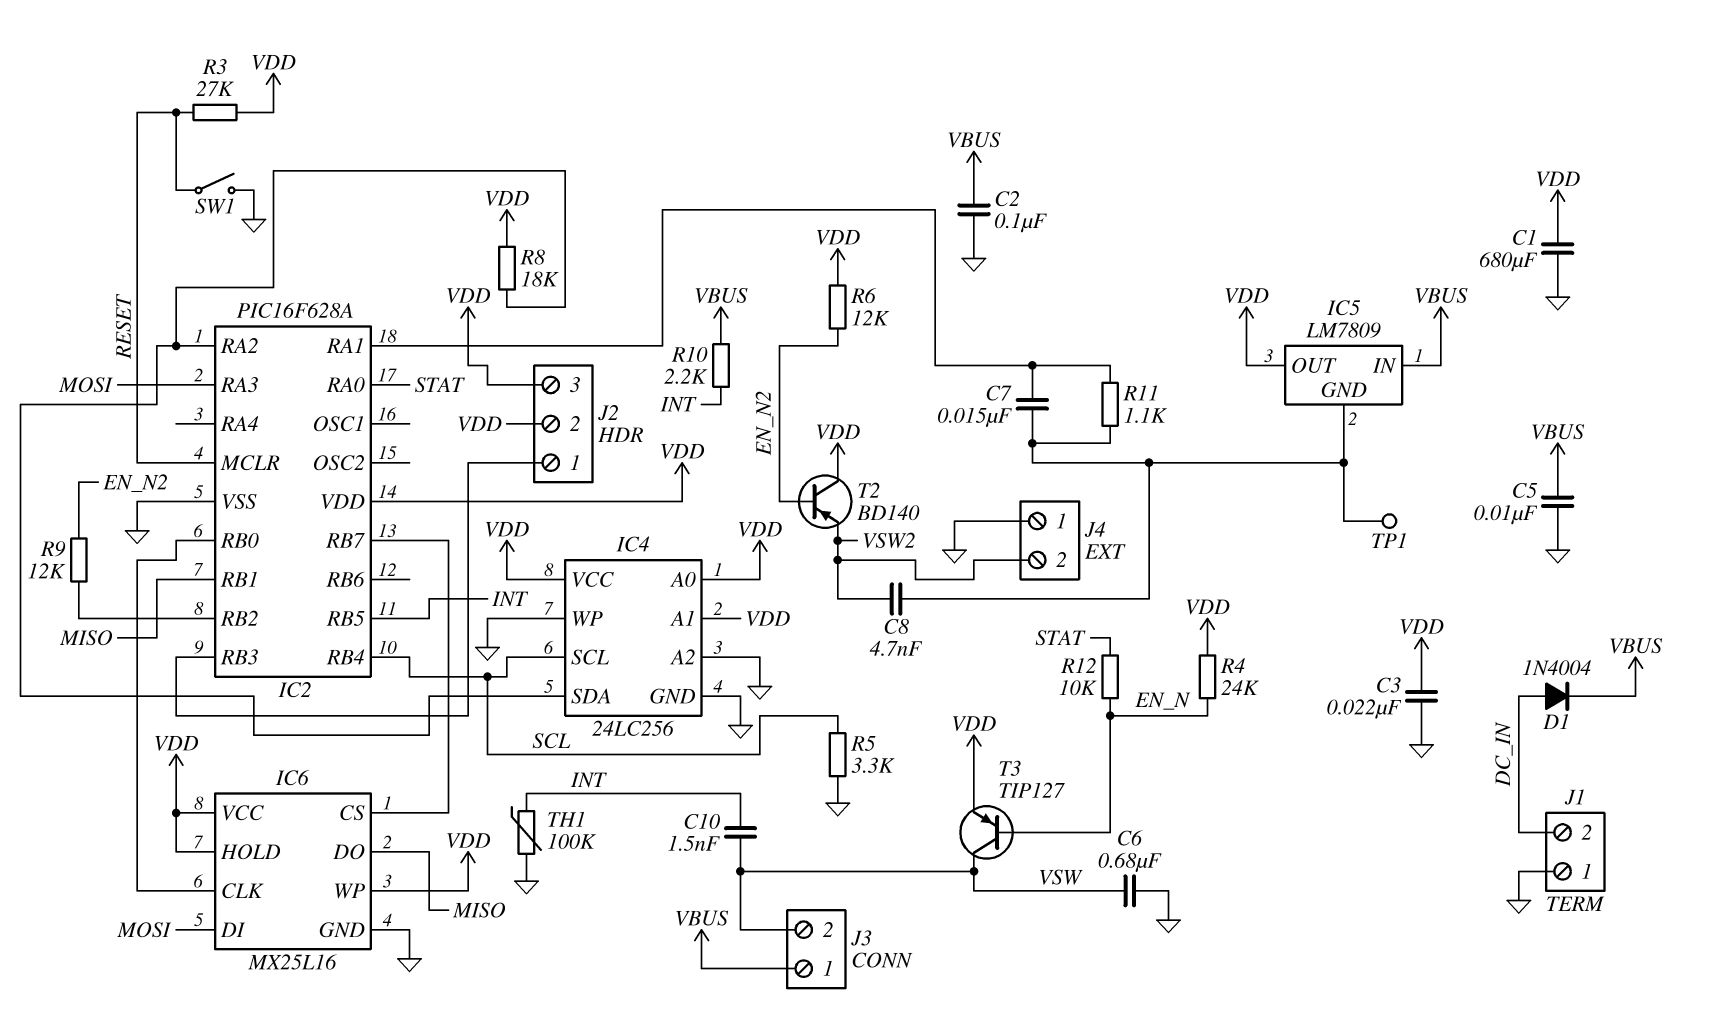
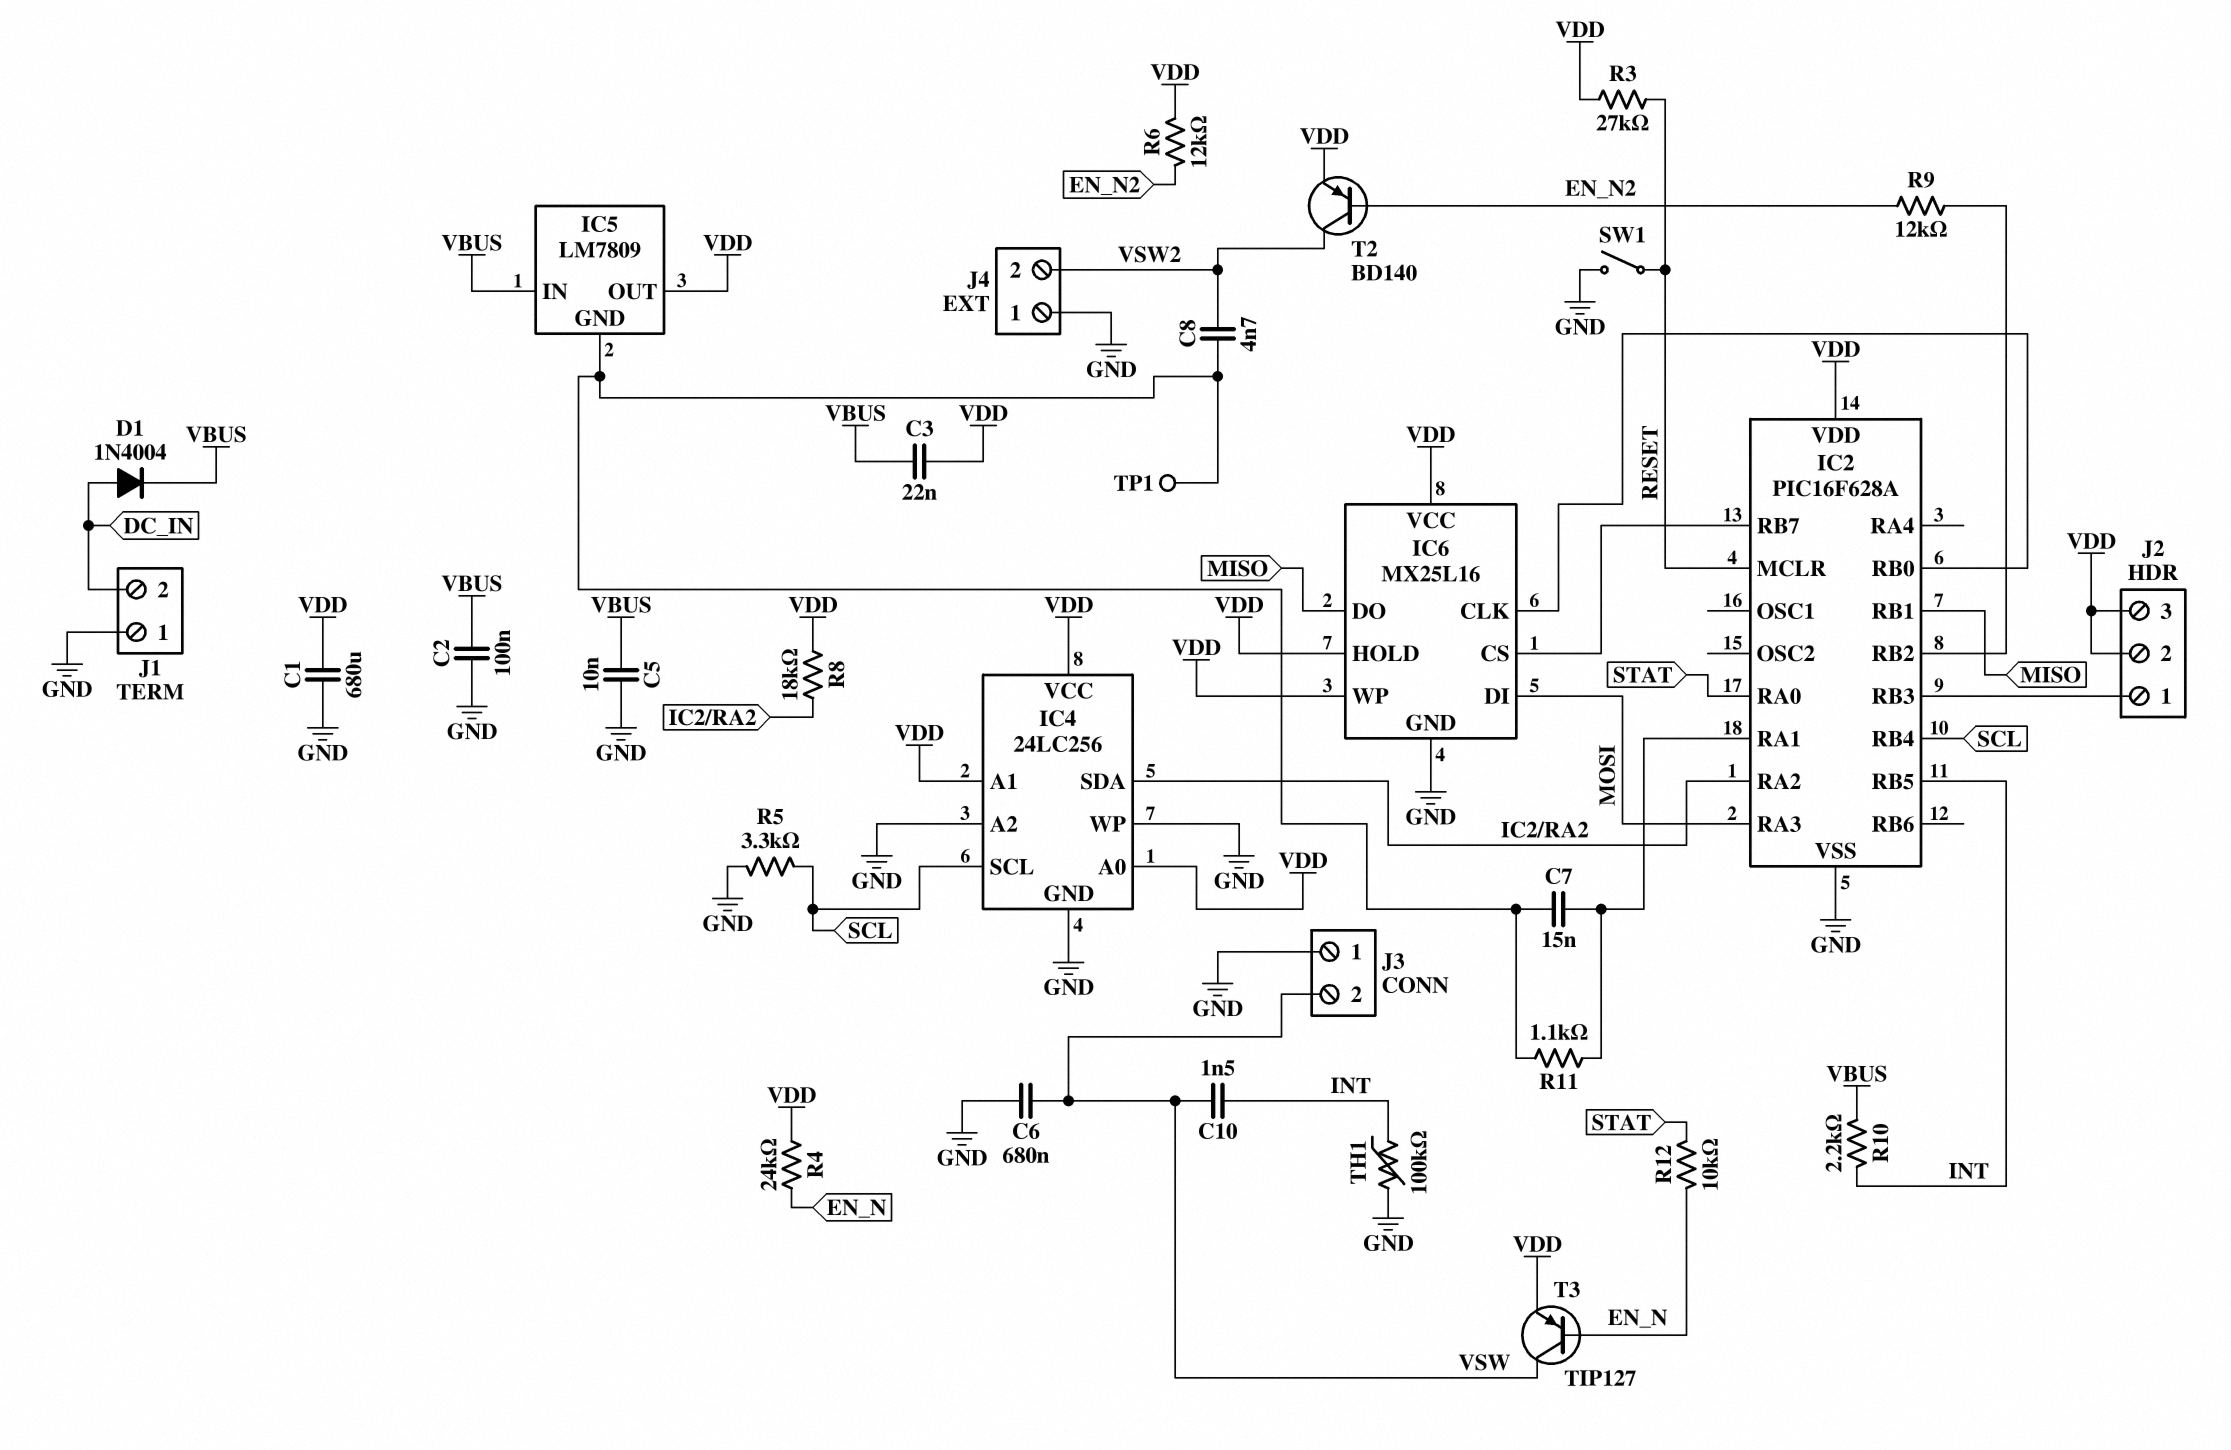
C3: 22nF (GND, VDD) -> 22nF (VBUS, VDD)
J3 pin 1: VBUS -> GND
T2: PNP BD140 (B EN_N2, C VDD, E VSW2) -> PNP BD140 (B EN_N2, C VSW2, E VDD)

